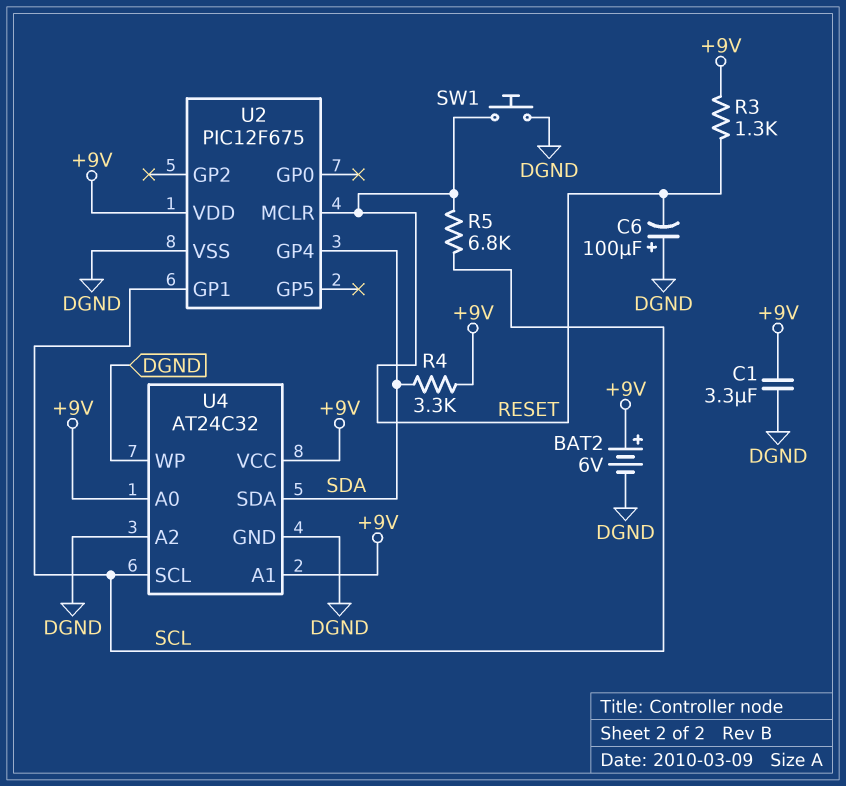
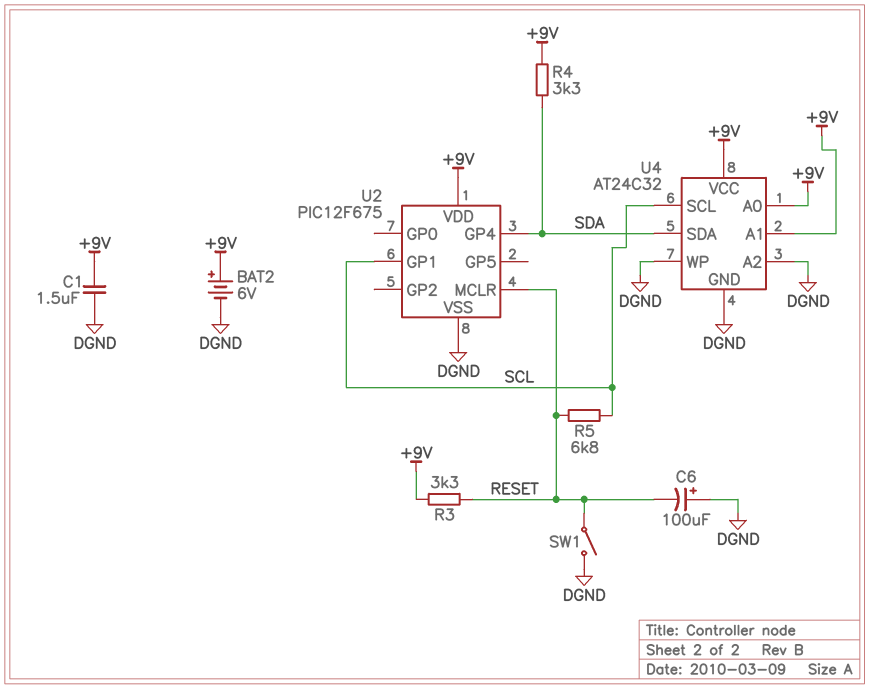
C1: 3.3uF (+9V, DGND) -> 1.5uF (+9V, DGND)
R3: 1.3k (+9V, RESET) -> 3.3k (+9V, RESET)
SW1: button (DGND, RESET) -> switch (DGND, RESET)

